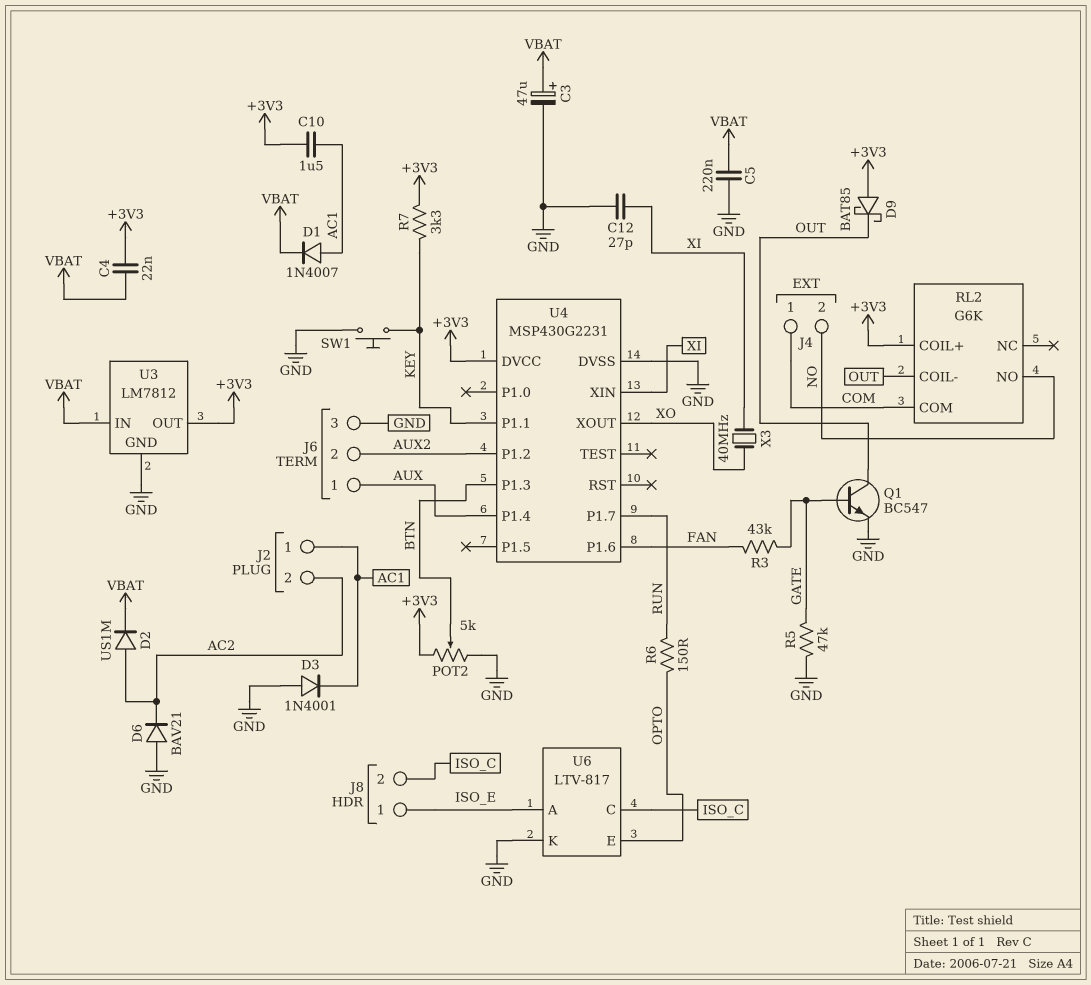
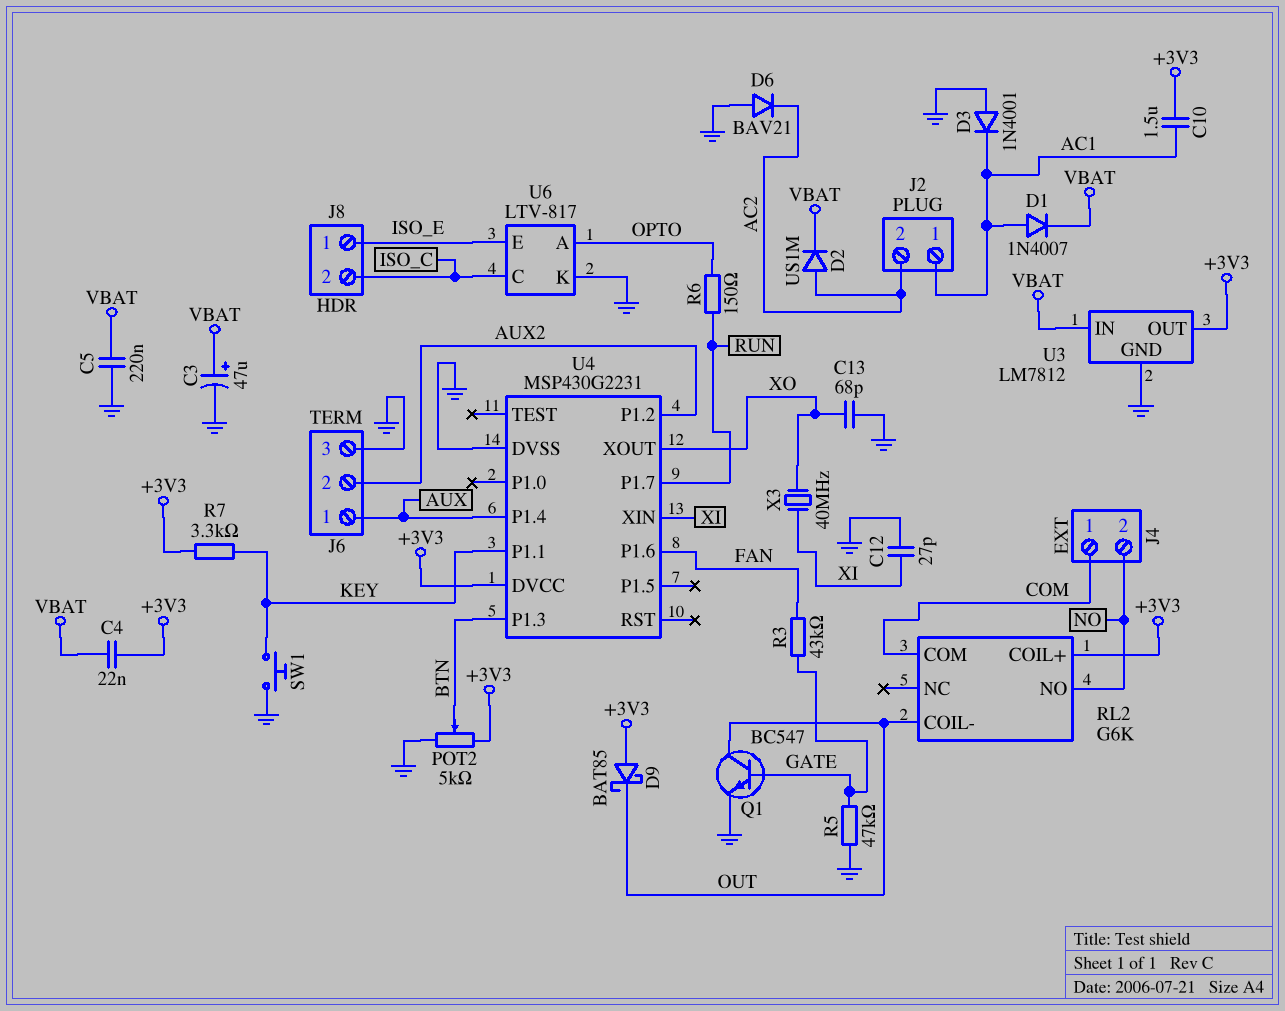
C13: none -> 68pF (GND, XO)
U6 pin A: ISO_E -> OPTO
U6 pin E: OPTO -> ISO_E

